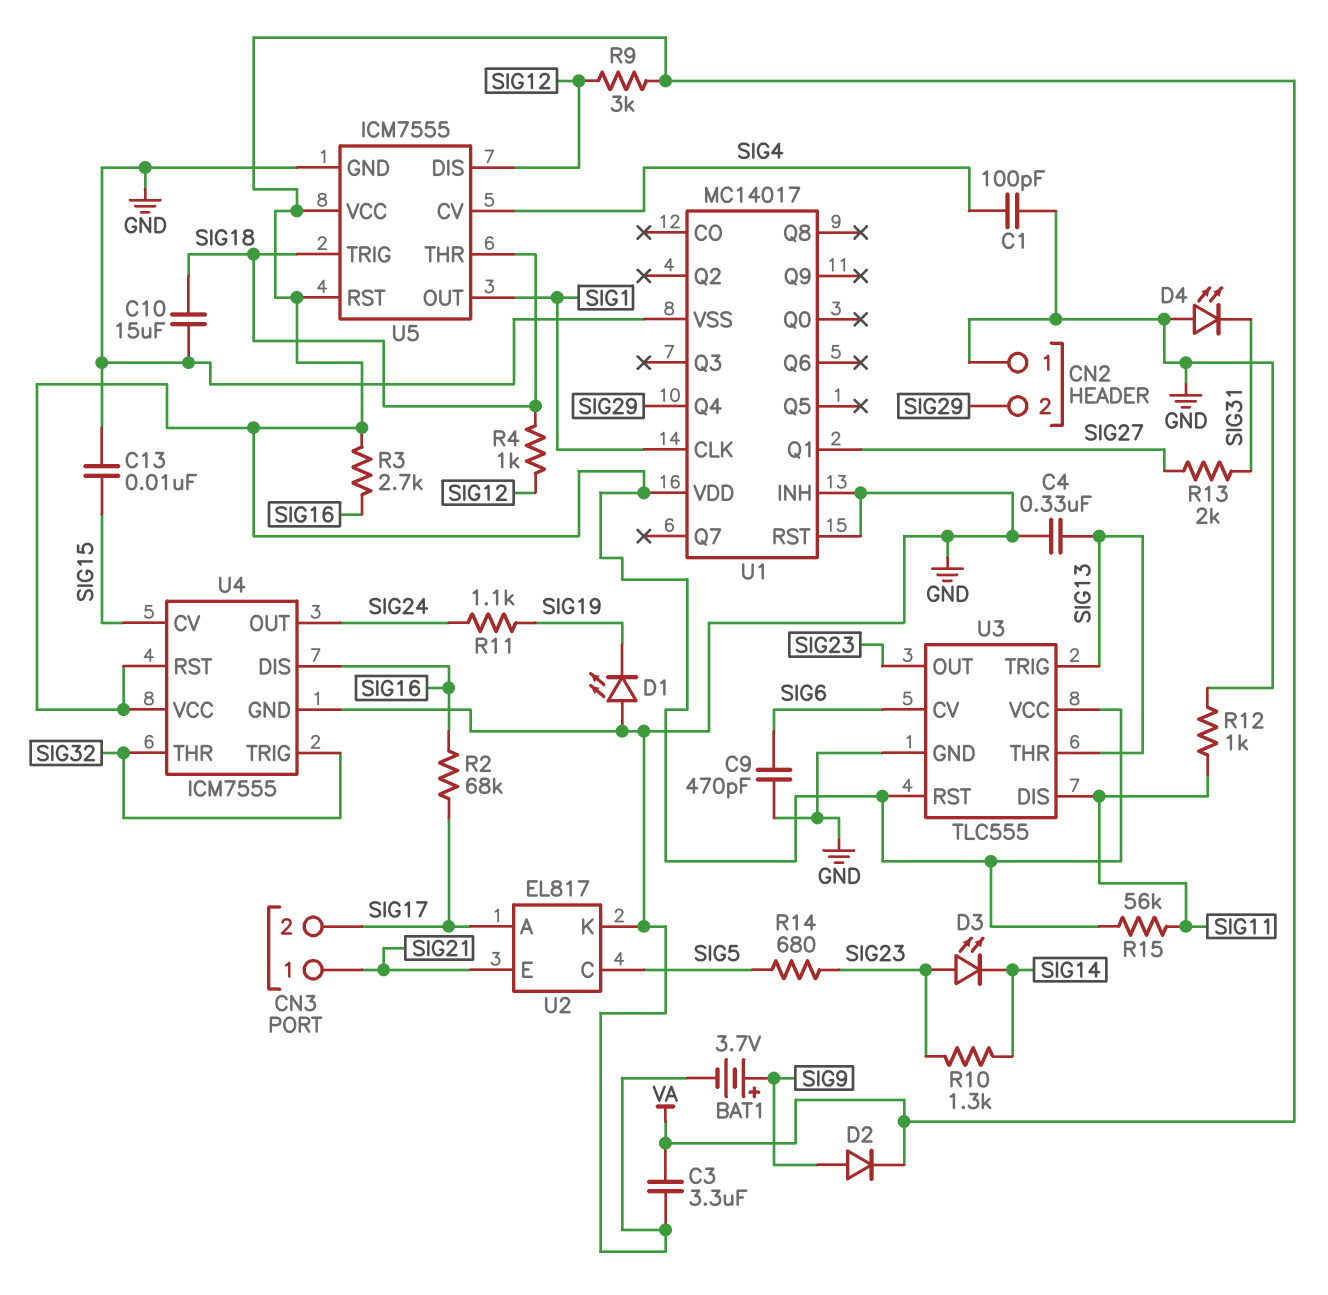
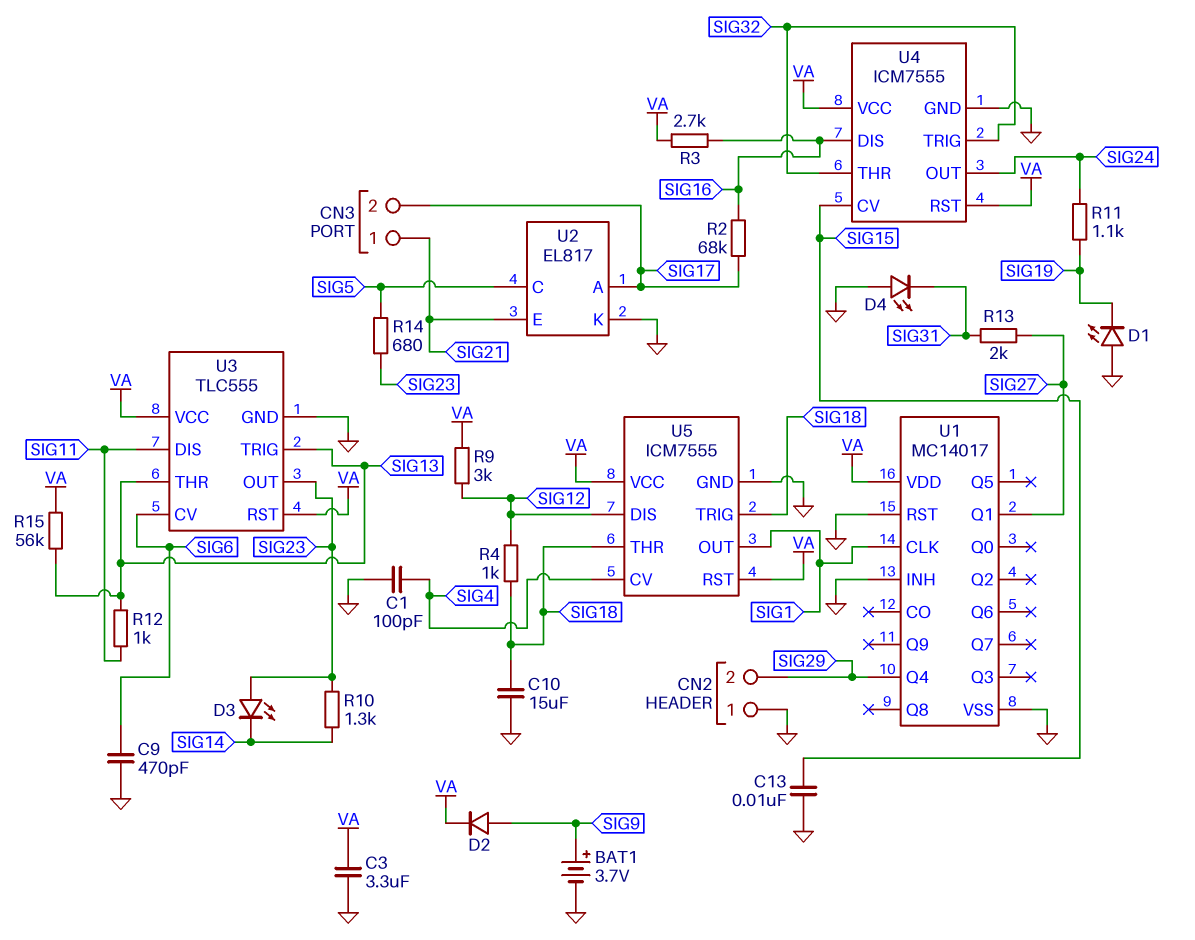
C4: 330nF (GND, SIG13) -> none
R12: 1k (GND, SIG11) -> 1k (SIG11, SIG13)
R15: 56k (SIG11, VA) -> 56k (SIG13, VA)

